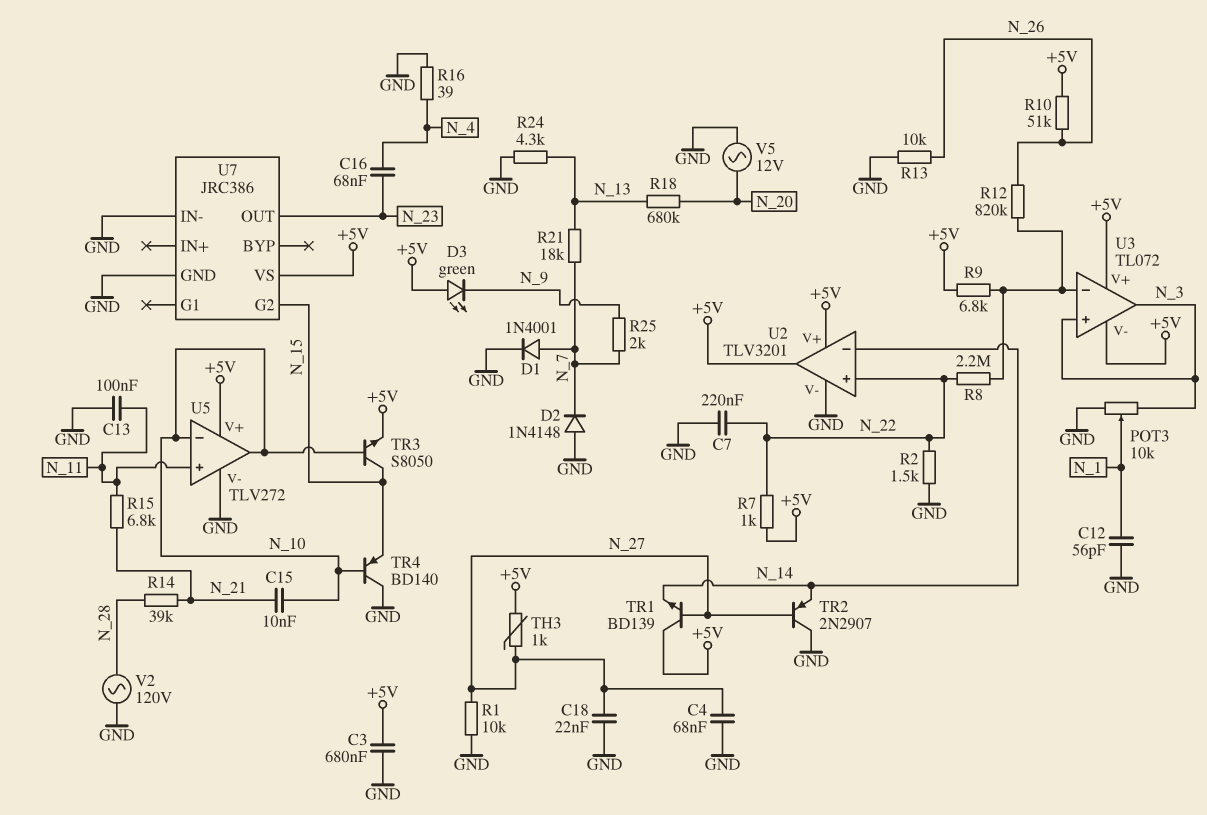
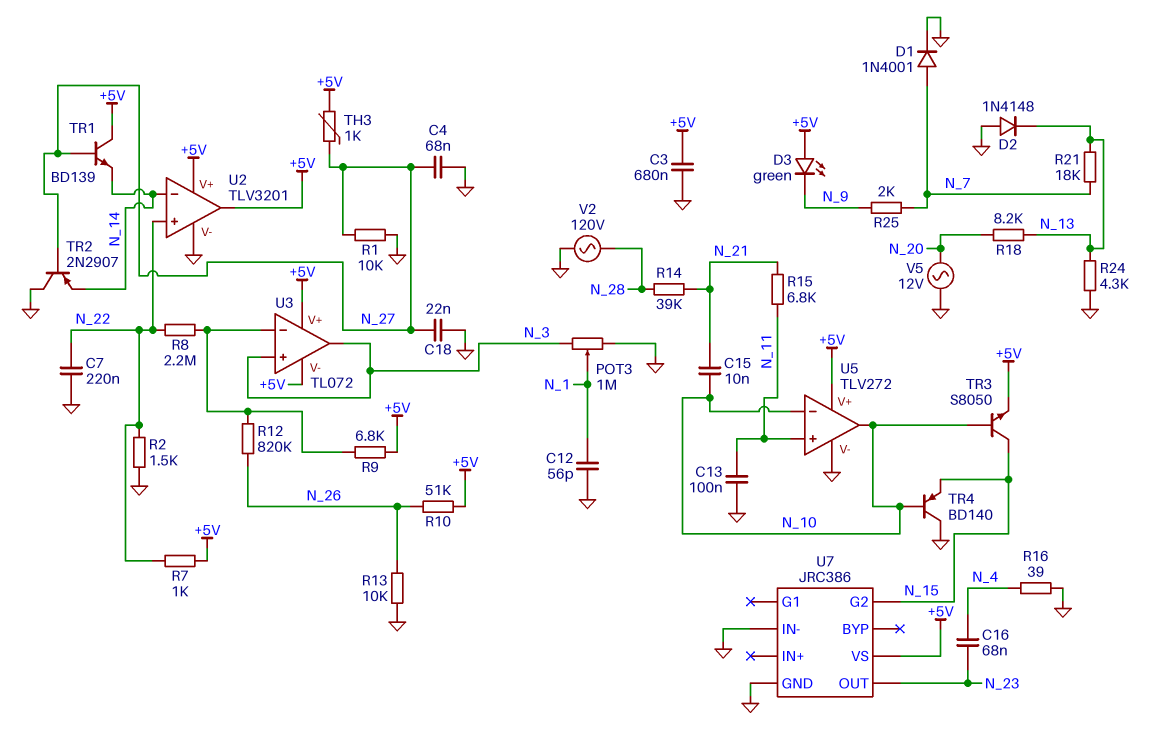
D2: diode 1N4148 (A GND, K N_7) -> diode 1N4148 (A GND, K N_13)
POT3: 10k (GND, N_3, wiper N_1) -> 1M (GND, N_3, wiper N_1)
R18: 680k (N_13, N_20) -> 8.2k (N_13, N_20)

